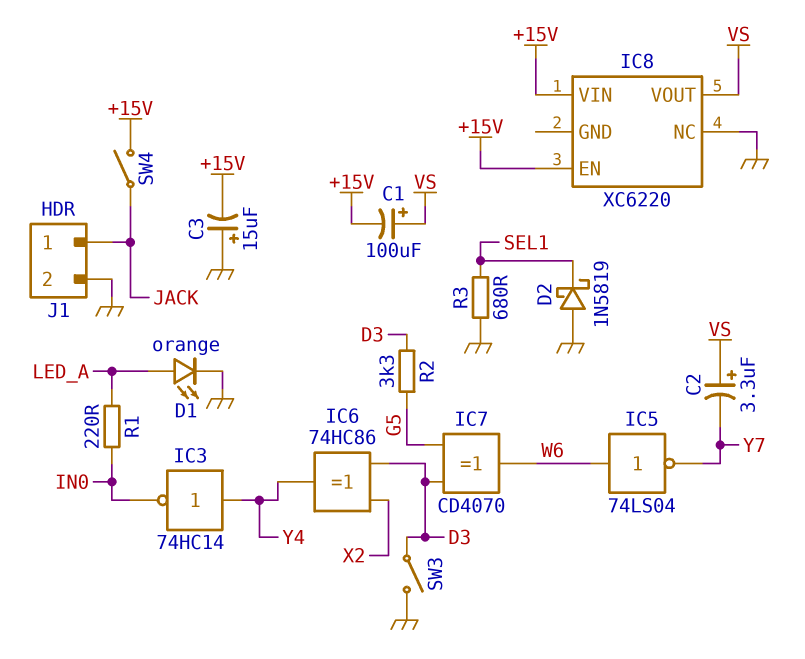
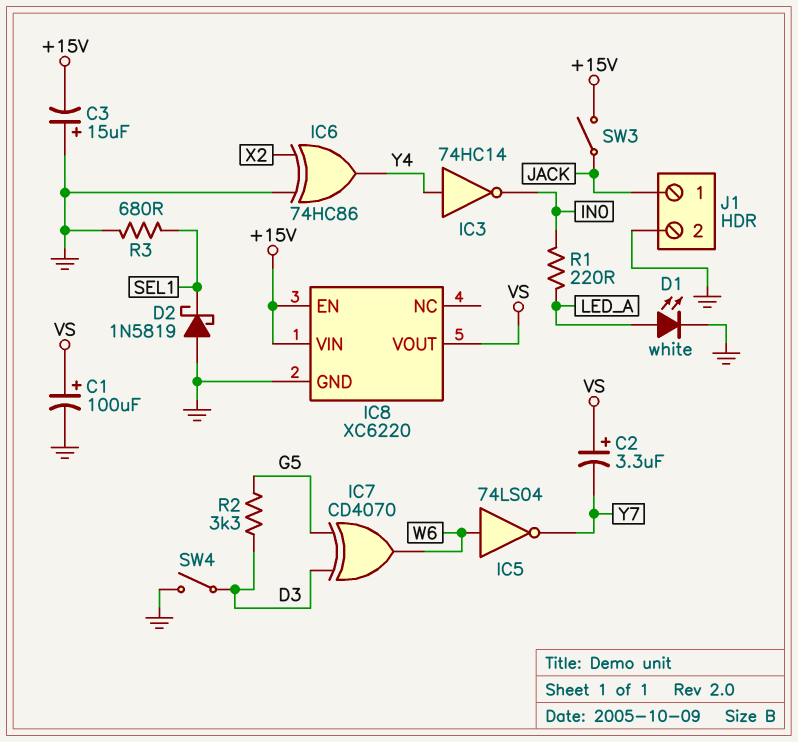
C1: 100uF (plus VS, minus +15V) -> 100uF (plus VS, minus GND)
D1: LED orange (A LED_A, K GND) -> LED white (A LED_A, K GND)
IC6: XOR 74HC86 (in D3, in X2, out Y4) -> XOR 74HC86 (in GND, in X2, out Y4)
IC8 pin GND: none -> GND
IC8 pin NC: GND -> none
SW3: switch (D3, GND) -> switch (+15V, JACK)
SW4: switch (+15V, JACK) -> switch (D3, GND)

